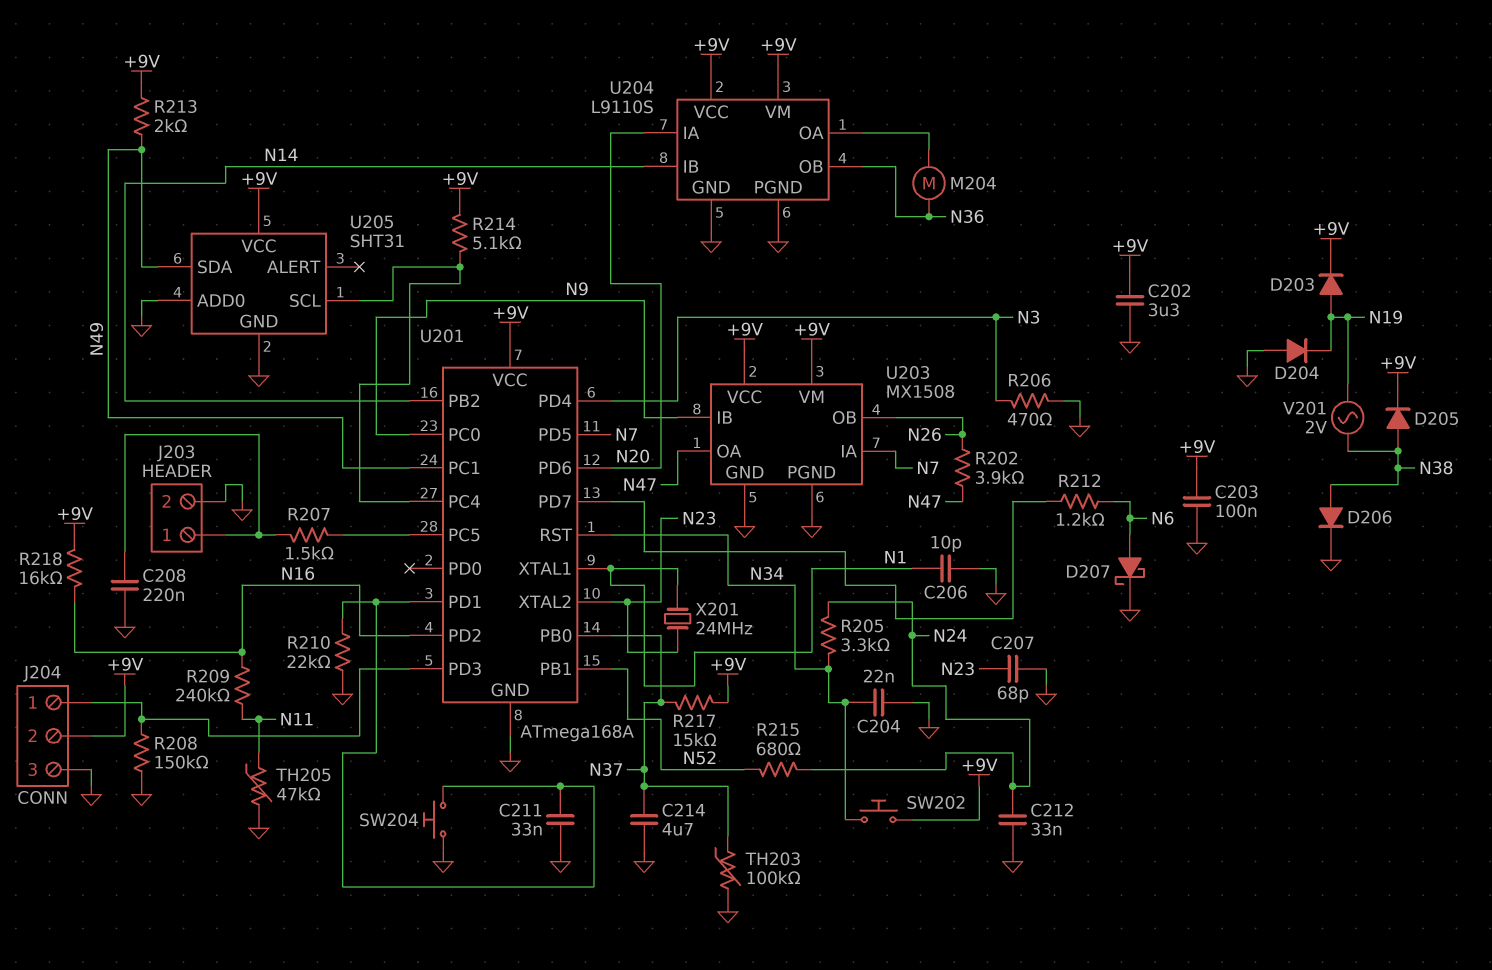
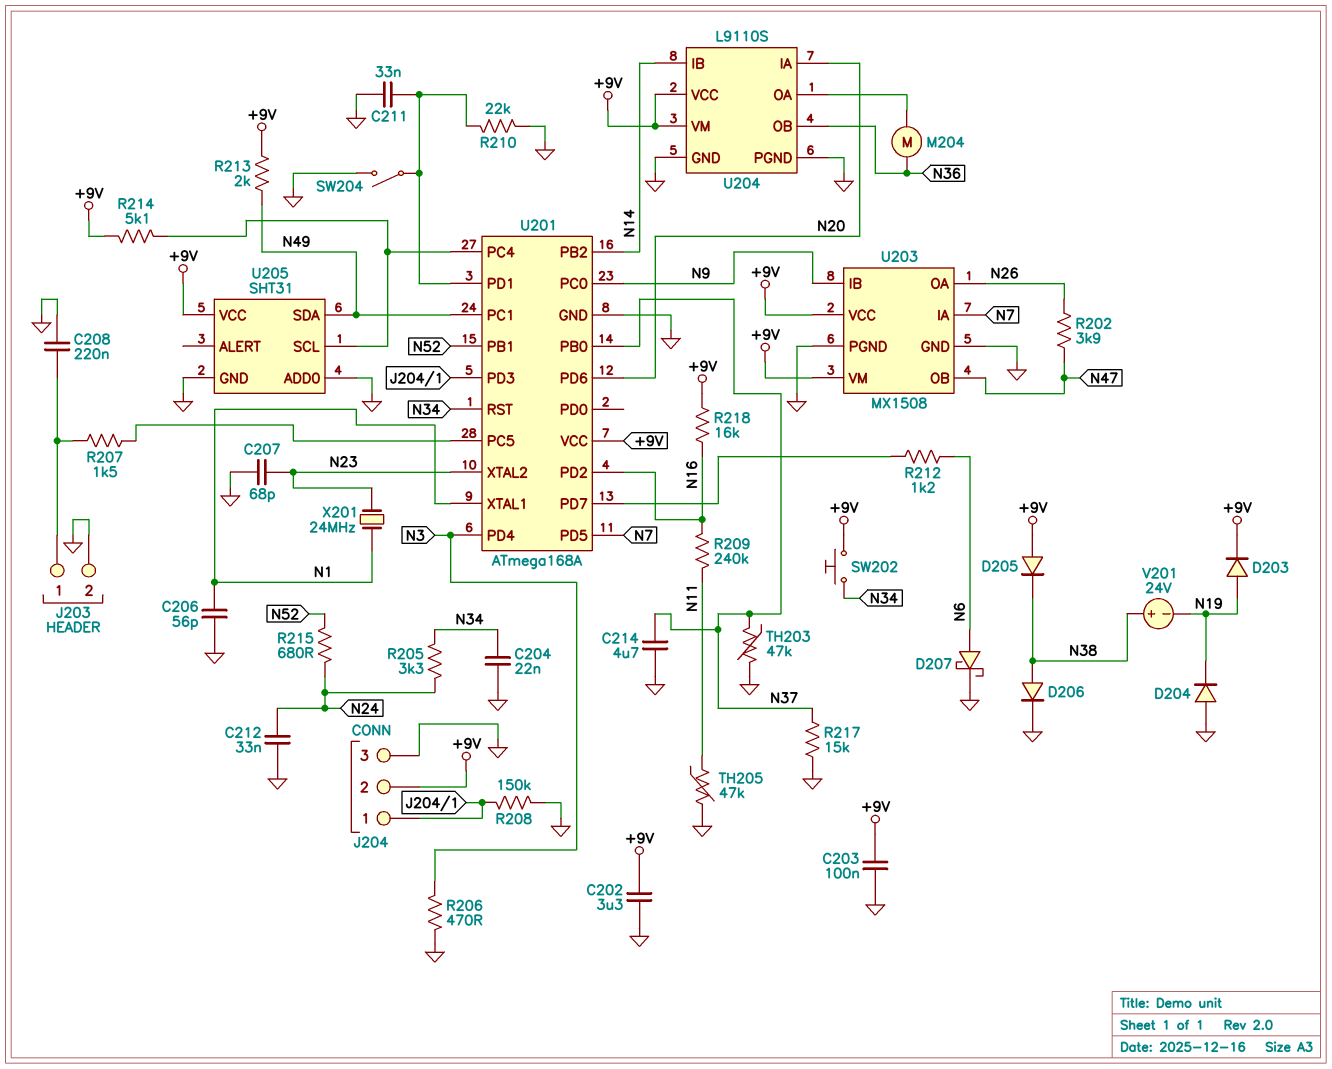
C206: 10pF (GND, N1) -> 56pF (GND, N1)
D205: diode (A N38, K +9V) -> diode (A +9V, K N38)
R217: 15k (+9V, N37) -> 15k (GND, N37)
SW204: button (GND, U201/PD1) -> switch (GND, U201/PD1)
TH203: 100k (GND, N37) -> 47k (GND, N37)
U203 pin OA: N47 -> N26
U203 pin OB: N26 -> N47
V201: AC 2V (N19, N38) -> 24V (plus N38, minus N19)

